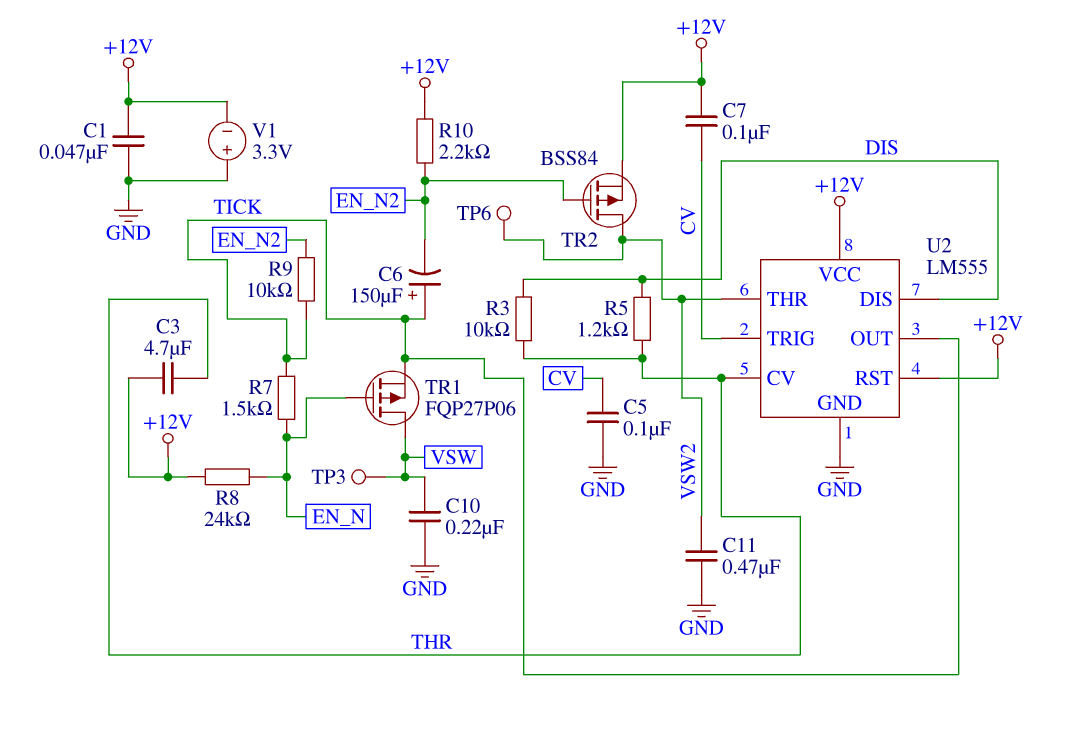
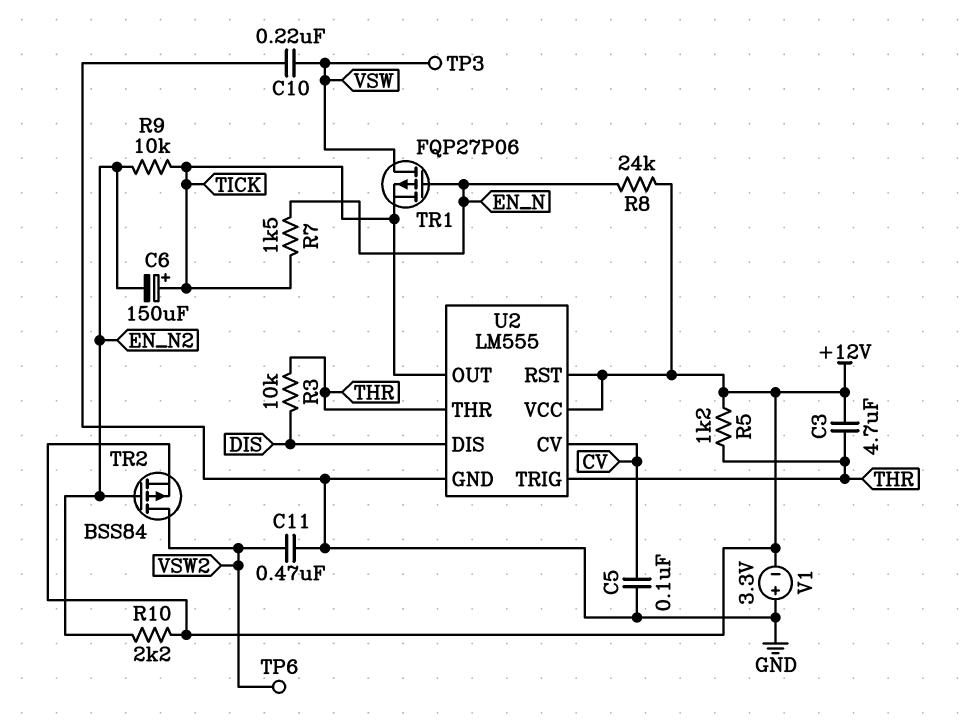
C1: 47nF (+12V, GND) -> none
C7: 100nF (+12V, CV) -> none
R5: 1.2k (DIS, THR) -> 1.2k (+12V, THR)
U2 pin CV: THR -> CV
U2 pin THR: VSW2 -> THR
U2 pin TRIG: CV -> THR

